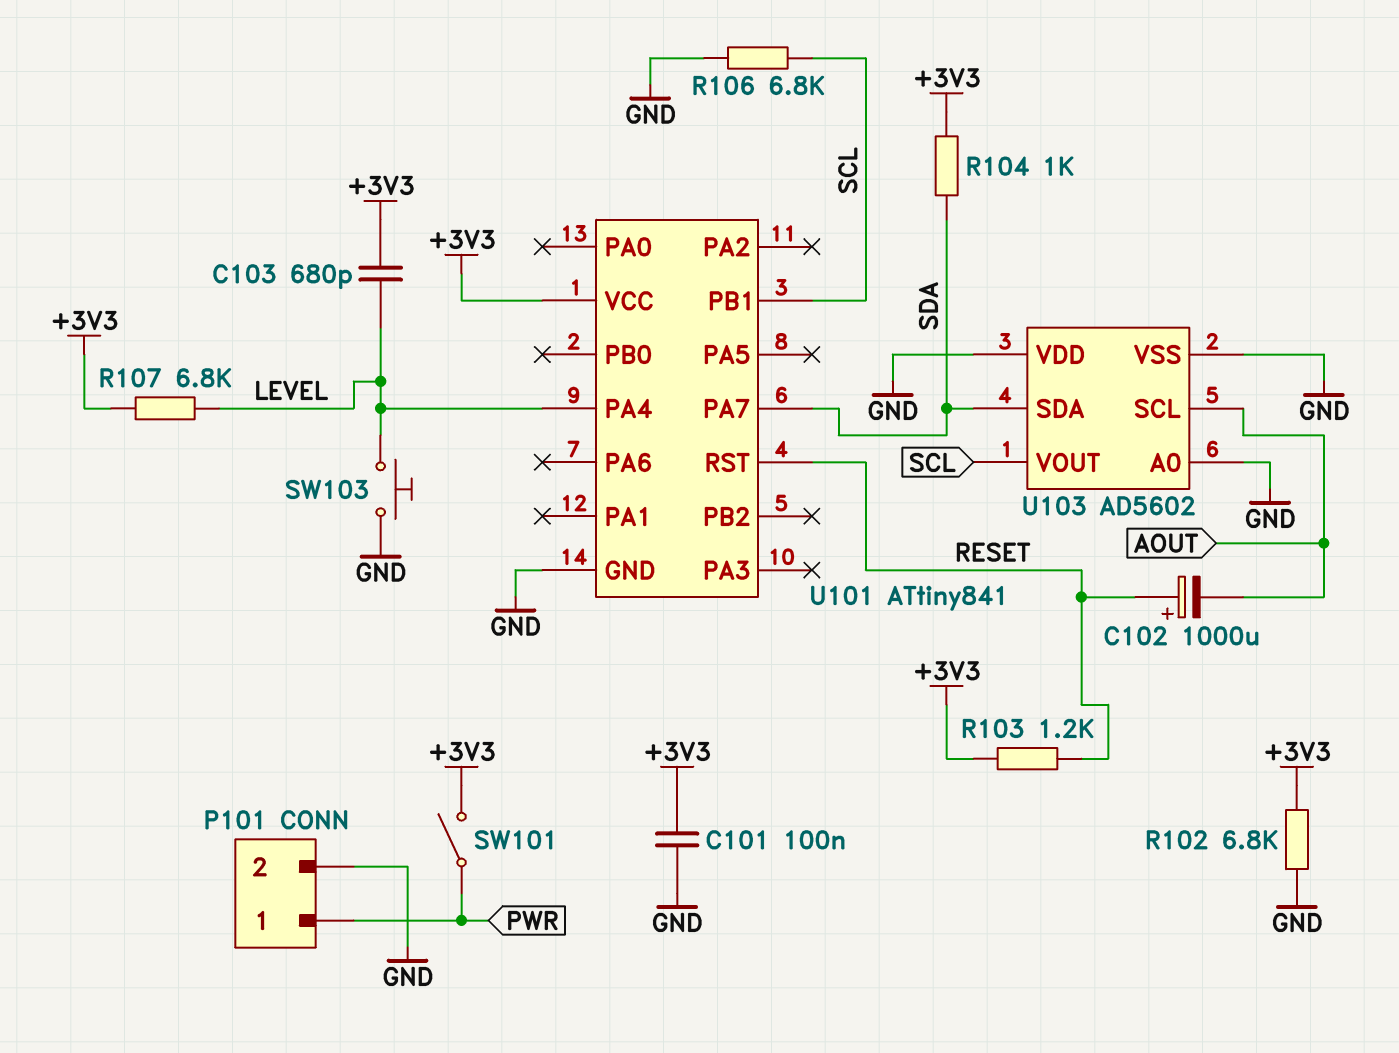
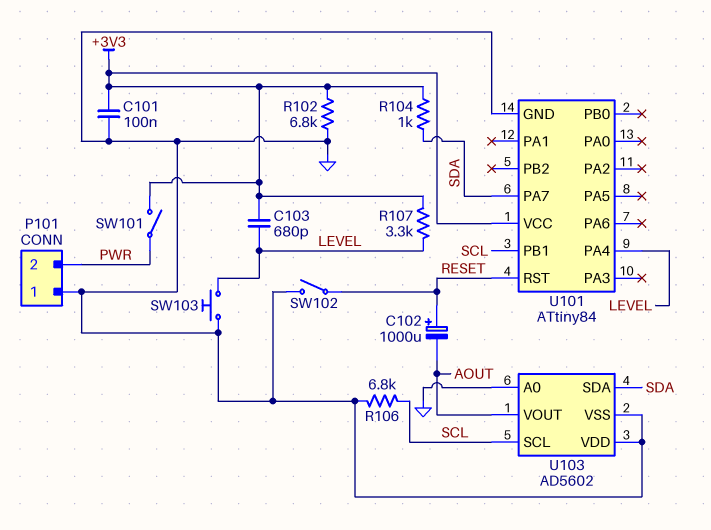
P101 pin 1: PWR -> GND
P101 pin 2: GND -> PWR
R103: 1.2k (+3V3, RESET) -> none
R107: 6.8k (+3V3, LEVEL) -> 3.3k (+3V3, LEVEL)
SW102: none -> switch (GND, RESET)
U101: ATtiny841 -> ATtiny84
U103 pin SCL: AOUT -> SCL
U103 pin VOUT: SCL -> AOUT

